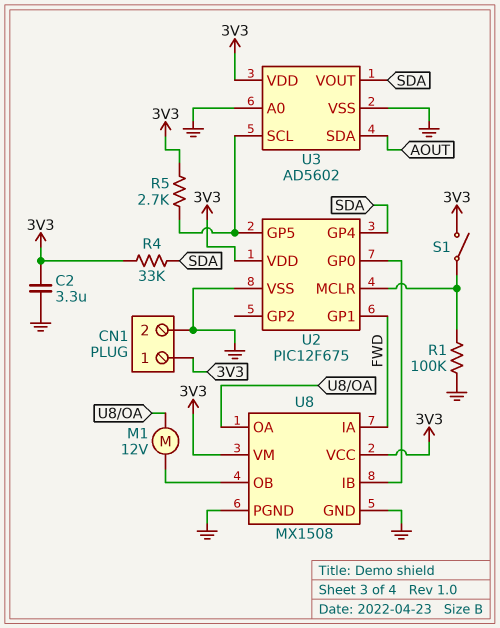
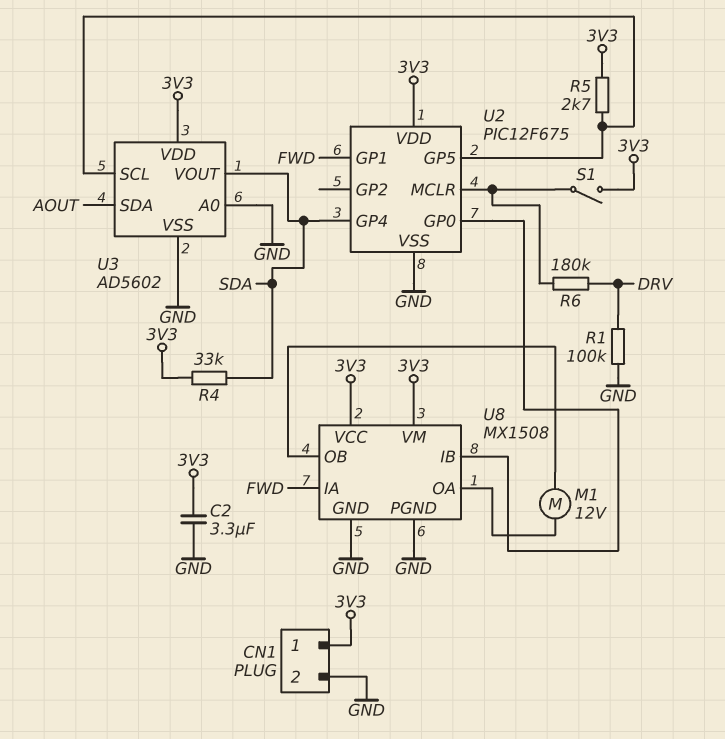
R1: 100k (GND, U2/MCLR) -> 100k (DRV, GND)
R6: none -> 180k (DRV, U2/MCLR)

